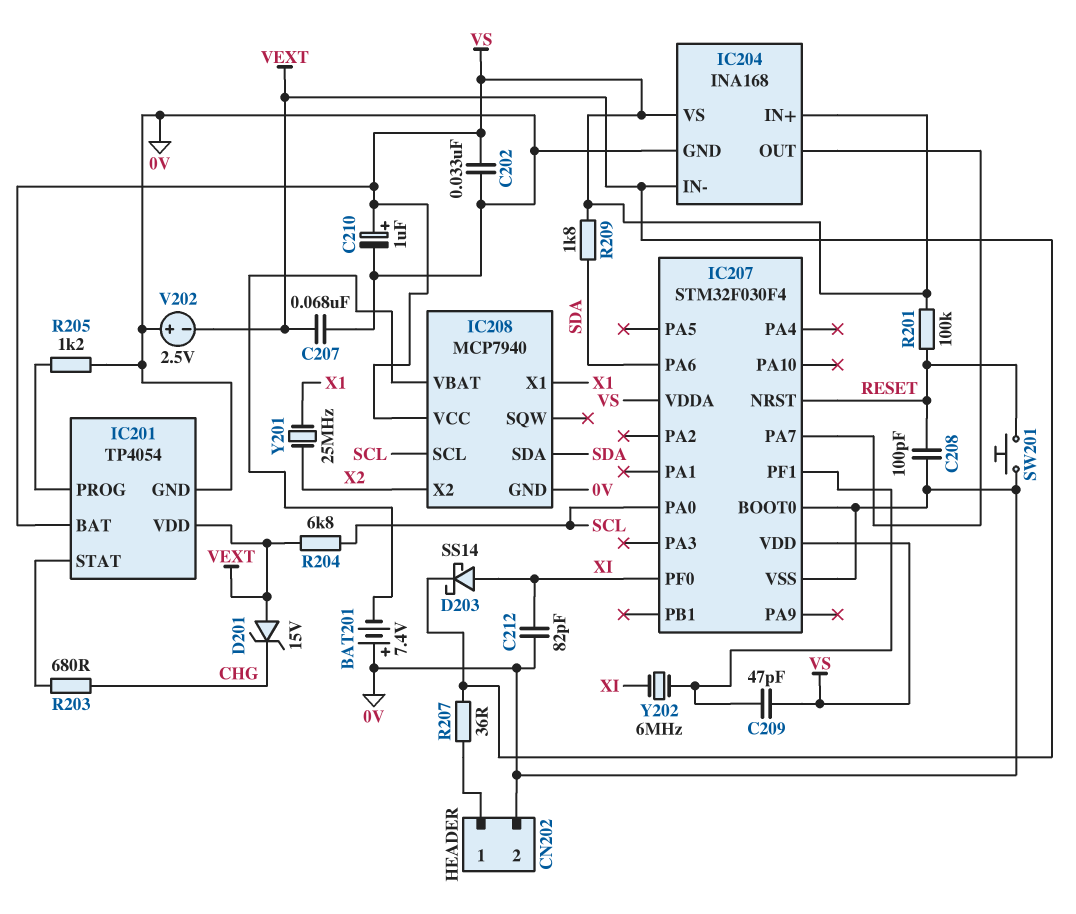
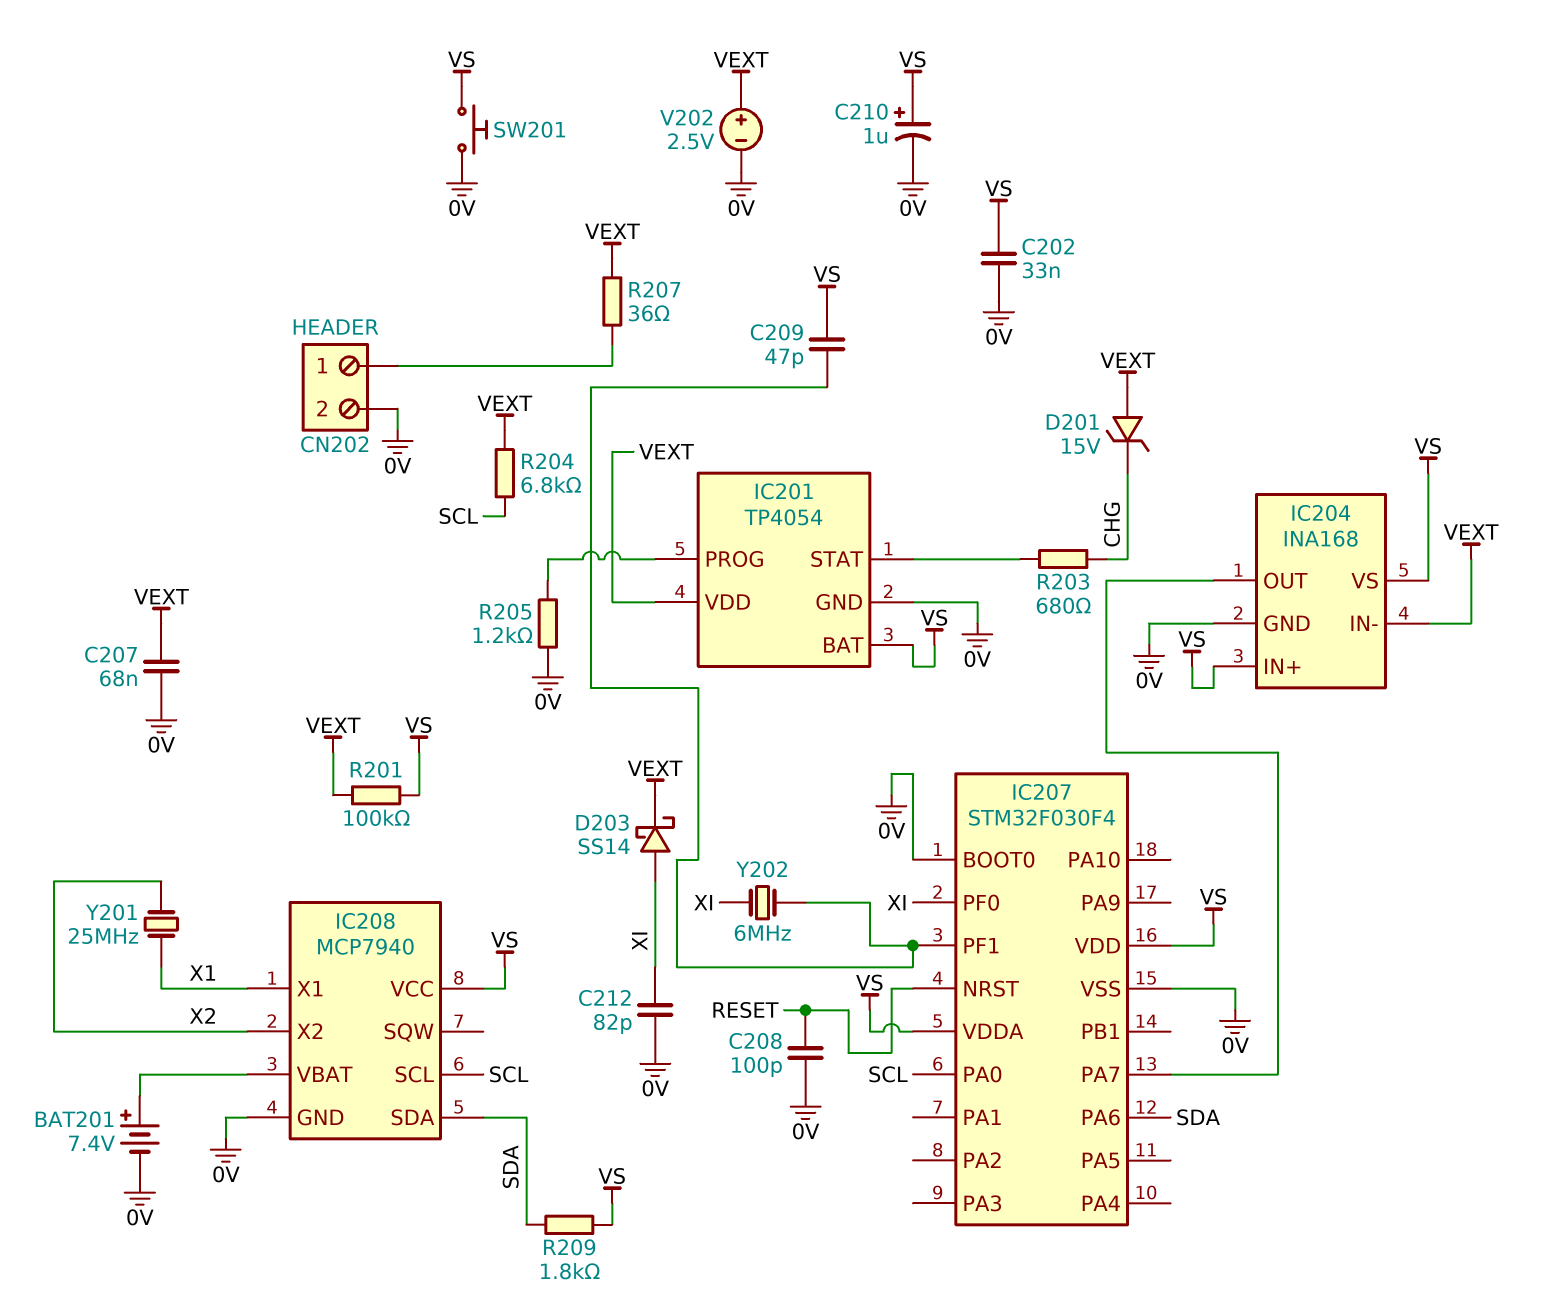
BAT201: 7.4V (plus 0V, minus IC208/VBAT) -> 7.4V (plus IC208/VBAT, minus 0V)
R201: 100k (RESET, VS) -> 100k (VEXT, VS)
SW201: button (0V, RESET) -> button (0V, VS)
V202: 2.5V (plus 0V, minus VEXT) -> 2.5V (plus VEXT, minus 0V)

